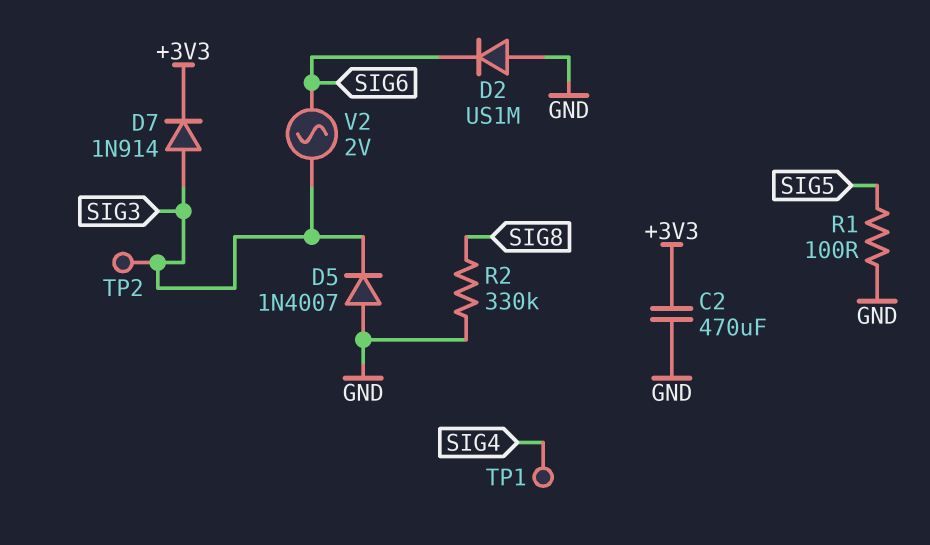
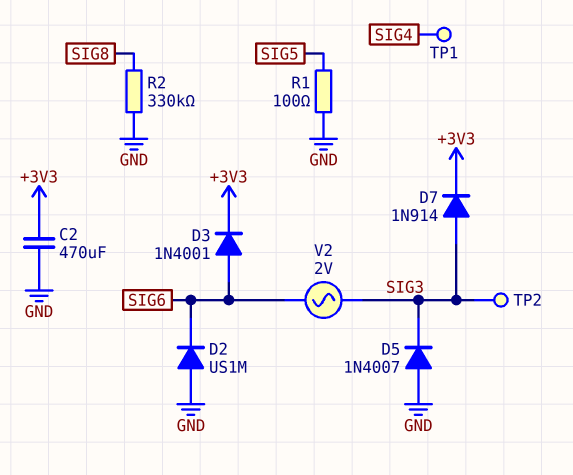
D3: none -> diode 1N4001 (A SIG6, K +3V3)

